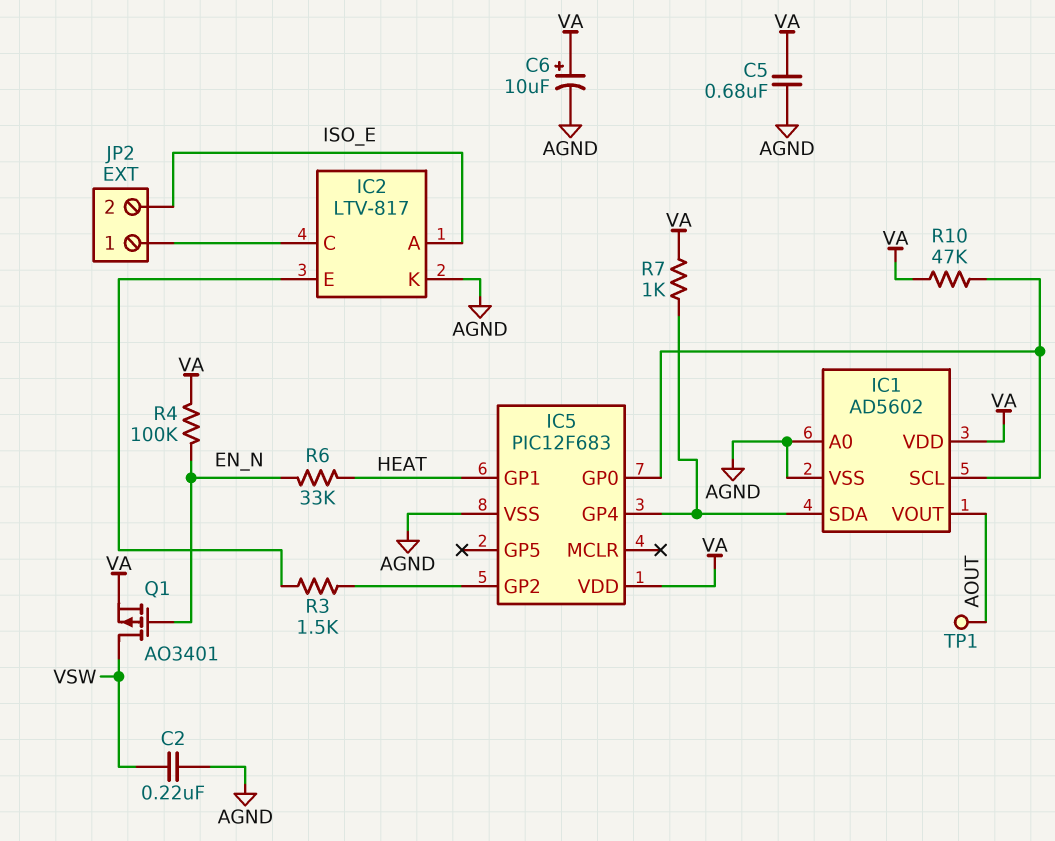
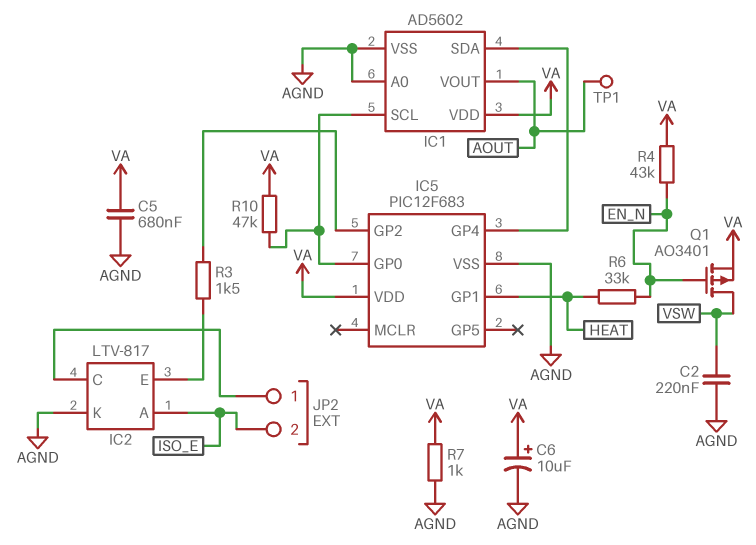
R4: 100k (EN_N, VA) -> 43k (EN_N, VA)
R7: 1k (IC1/SDA, VA) -> 1k (AGND, VA)

